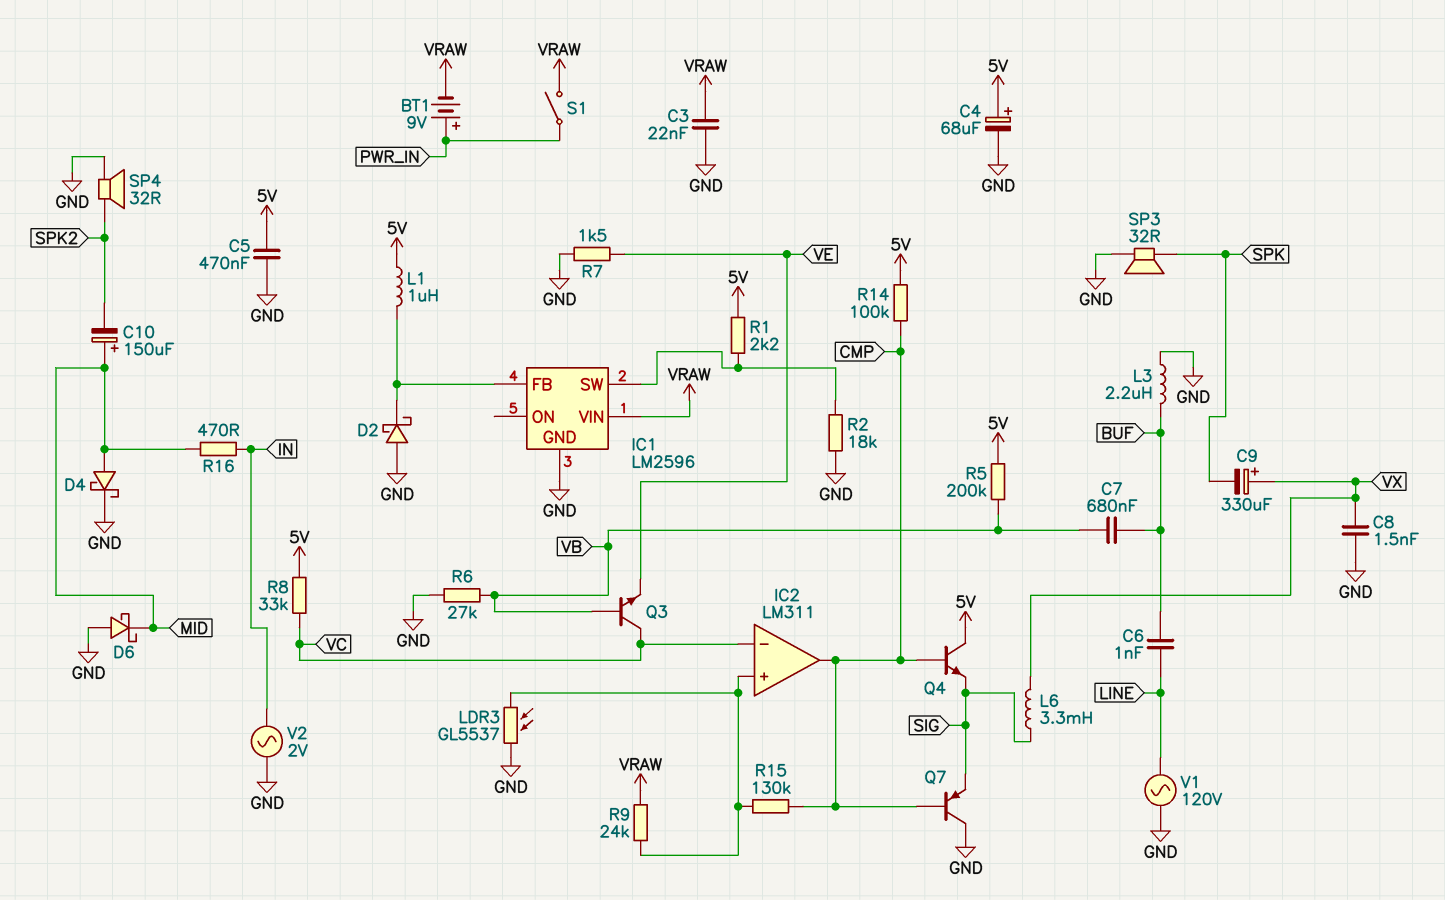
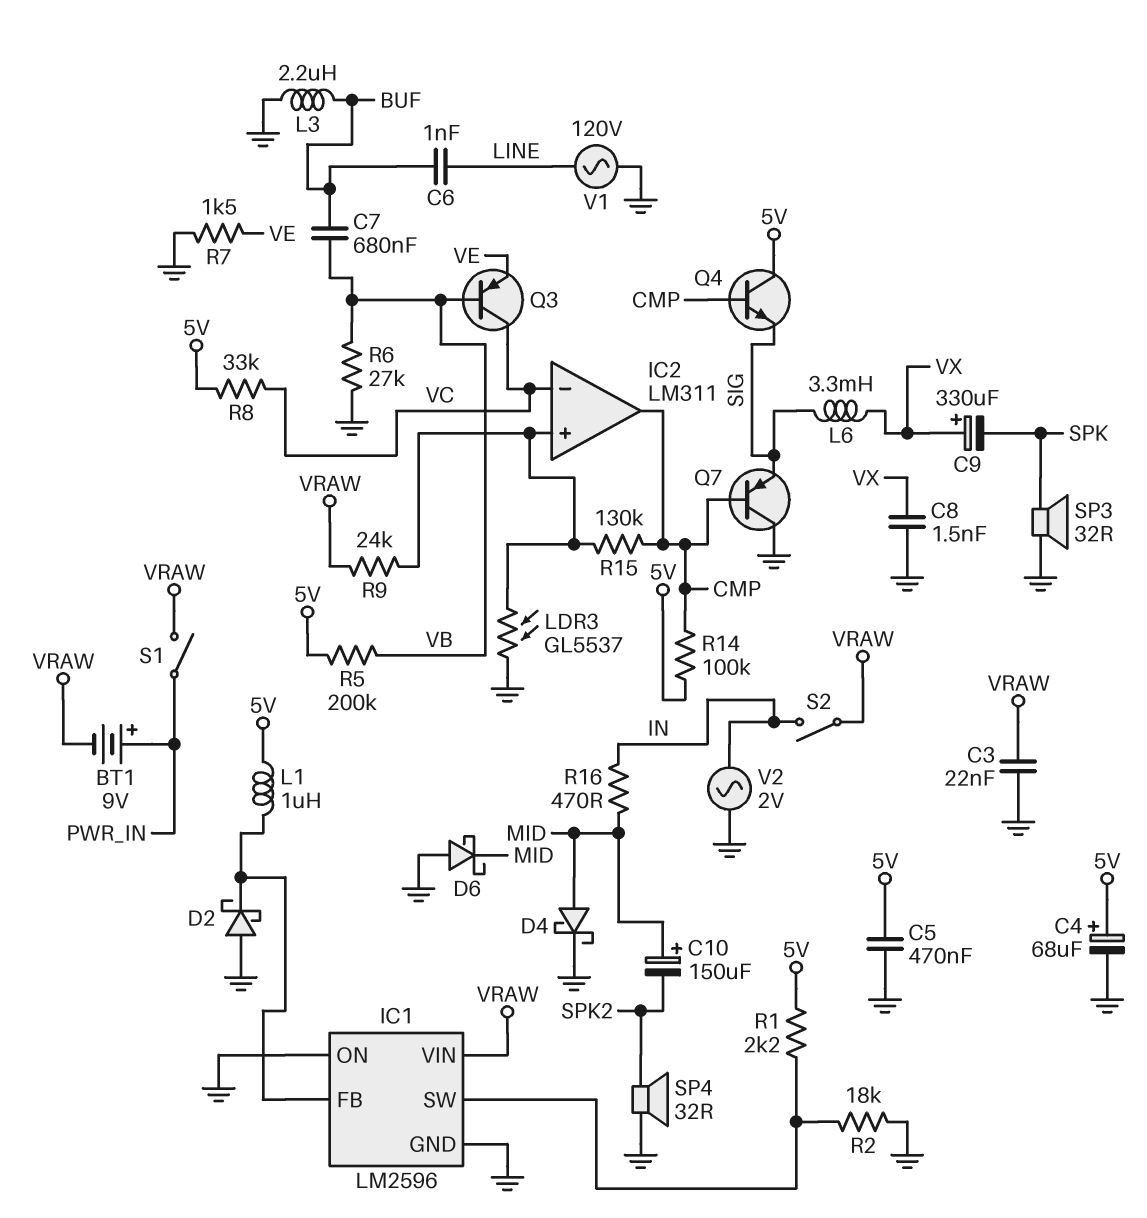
IC1 pin ON: none -> GND
Q3: NPN (B VB, C VC, E VE) -> PNP (B VB, C VC, E VE)
S2: none -> switch (IN, VRAW)

